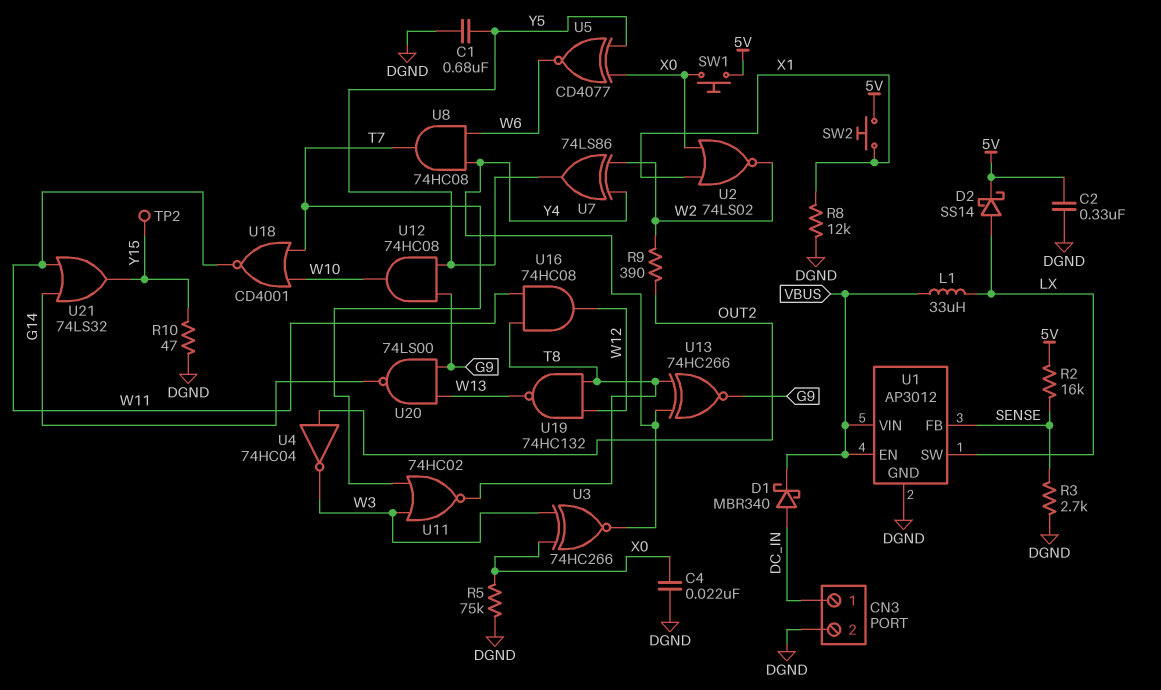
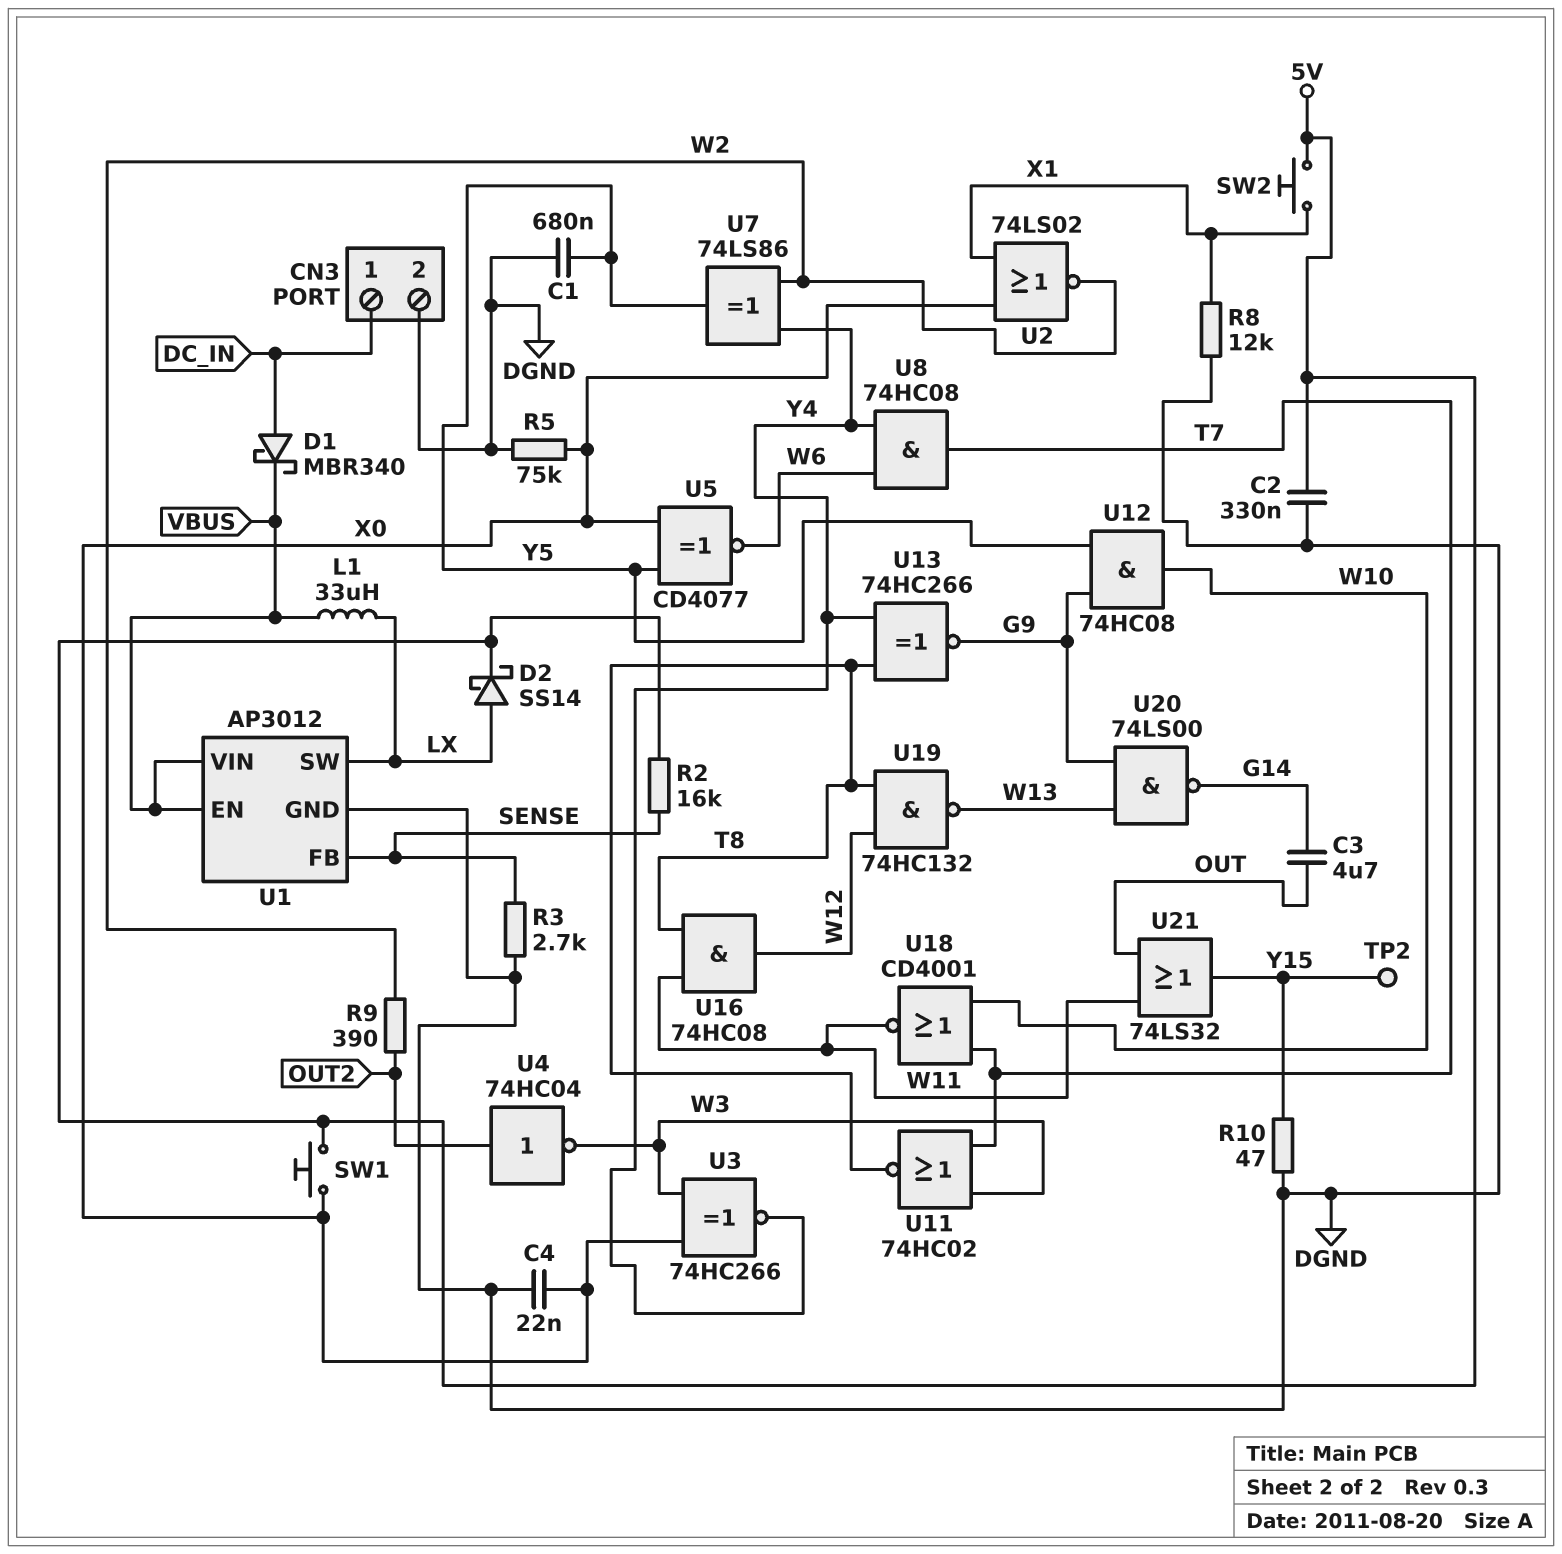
C3: none -> 4.7uF (G14, OUT)
U21: OR 74LS32 (in G14, in W11, out Y15) -> OR 74LS32 (in OUT, in W11, out Y15)

